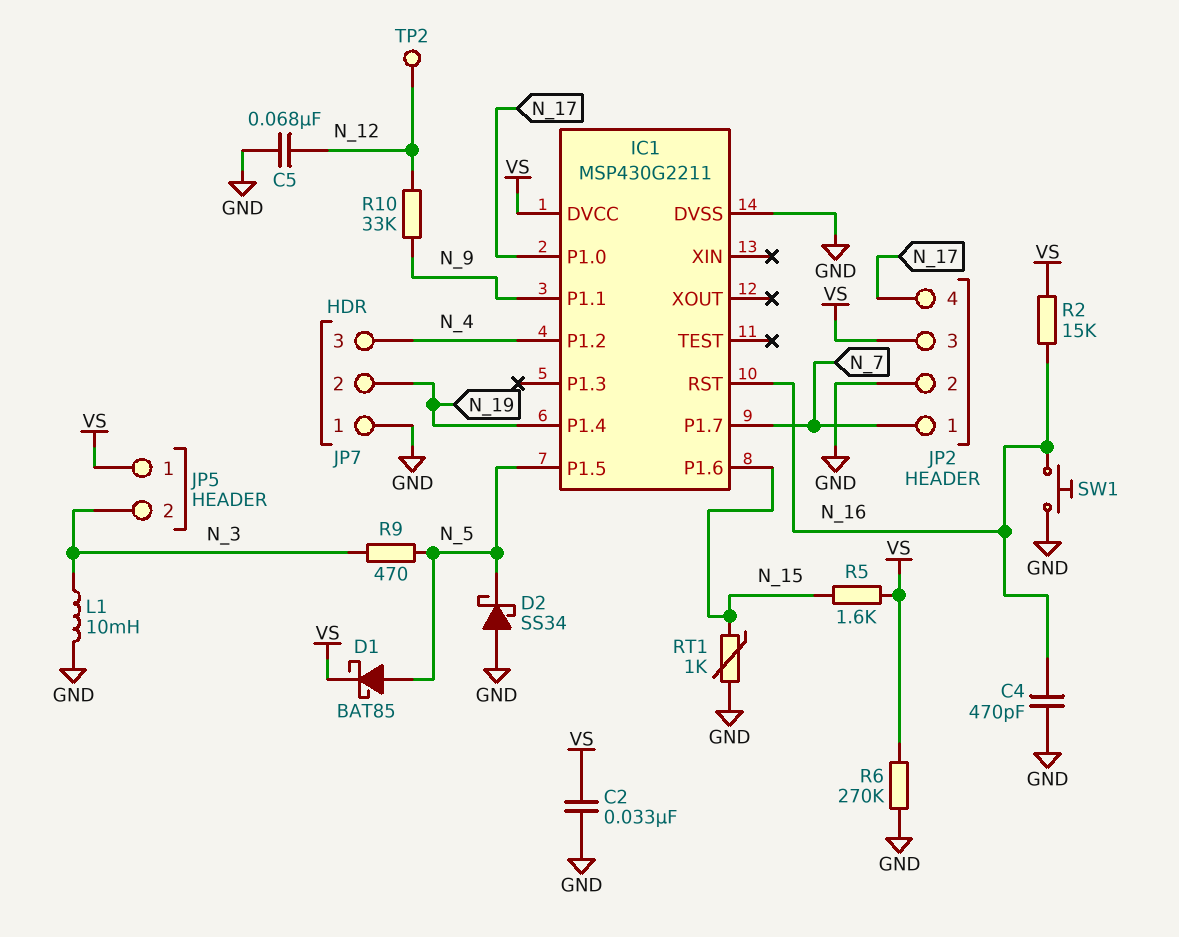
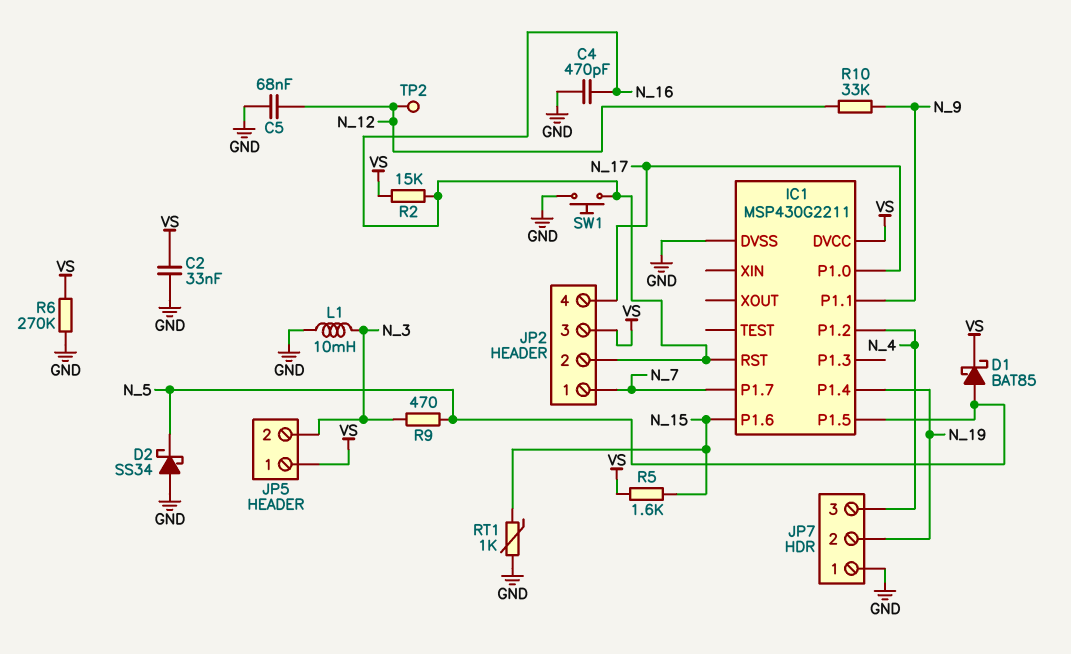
JP2 pin 2: GND -> N_16

